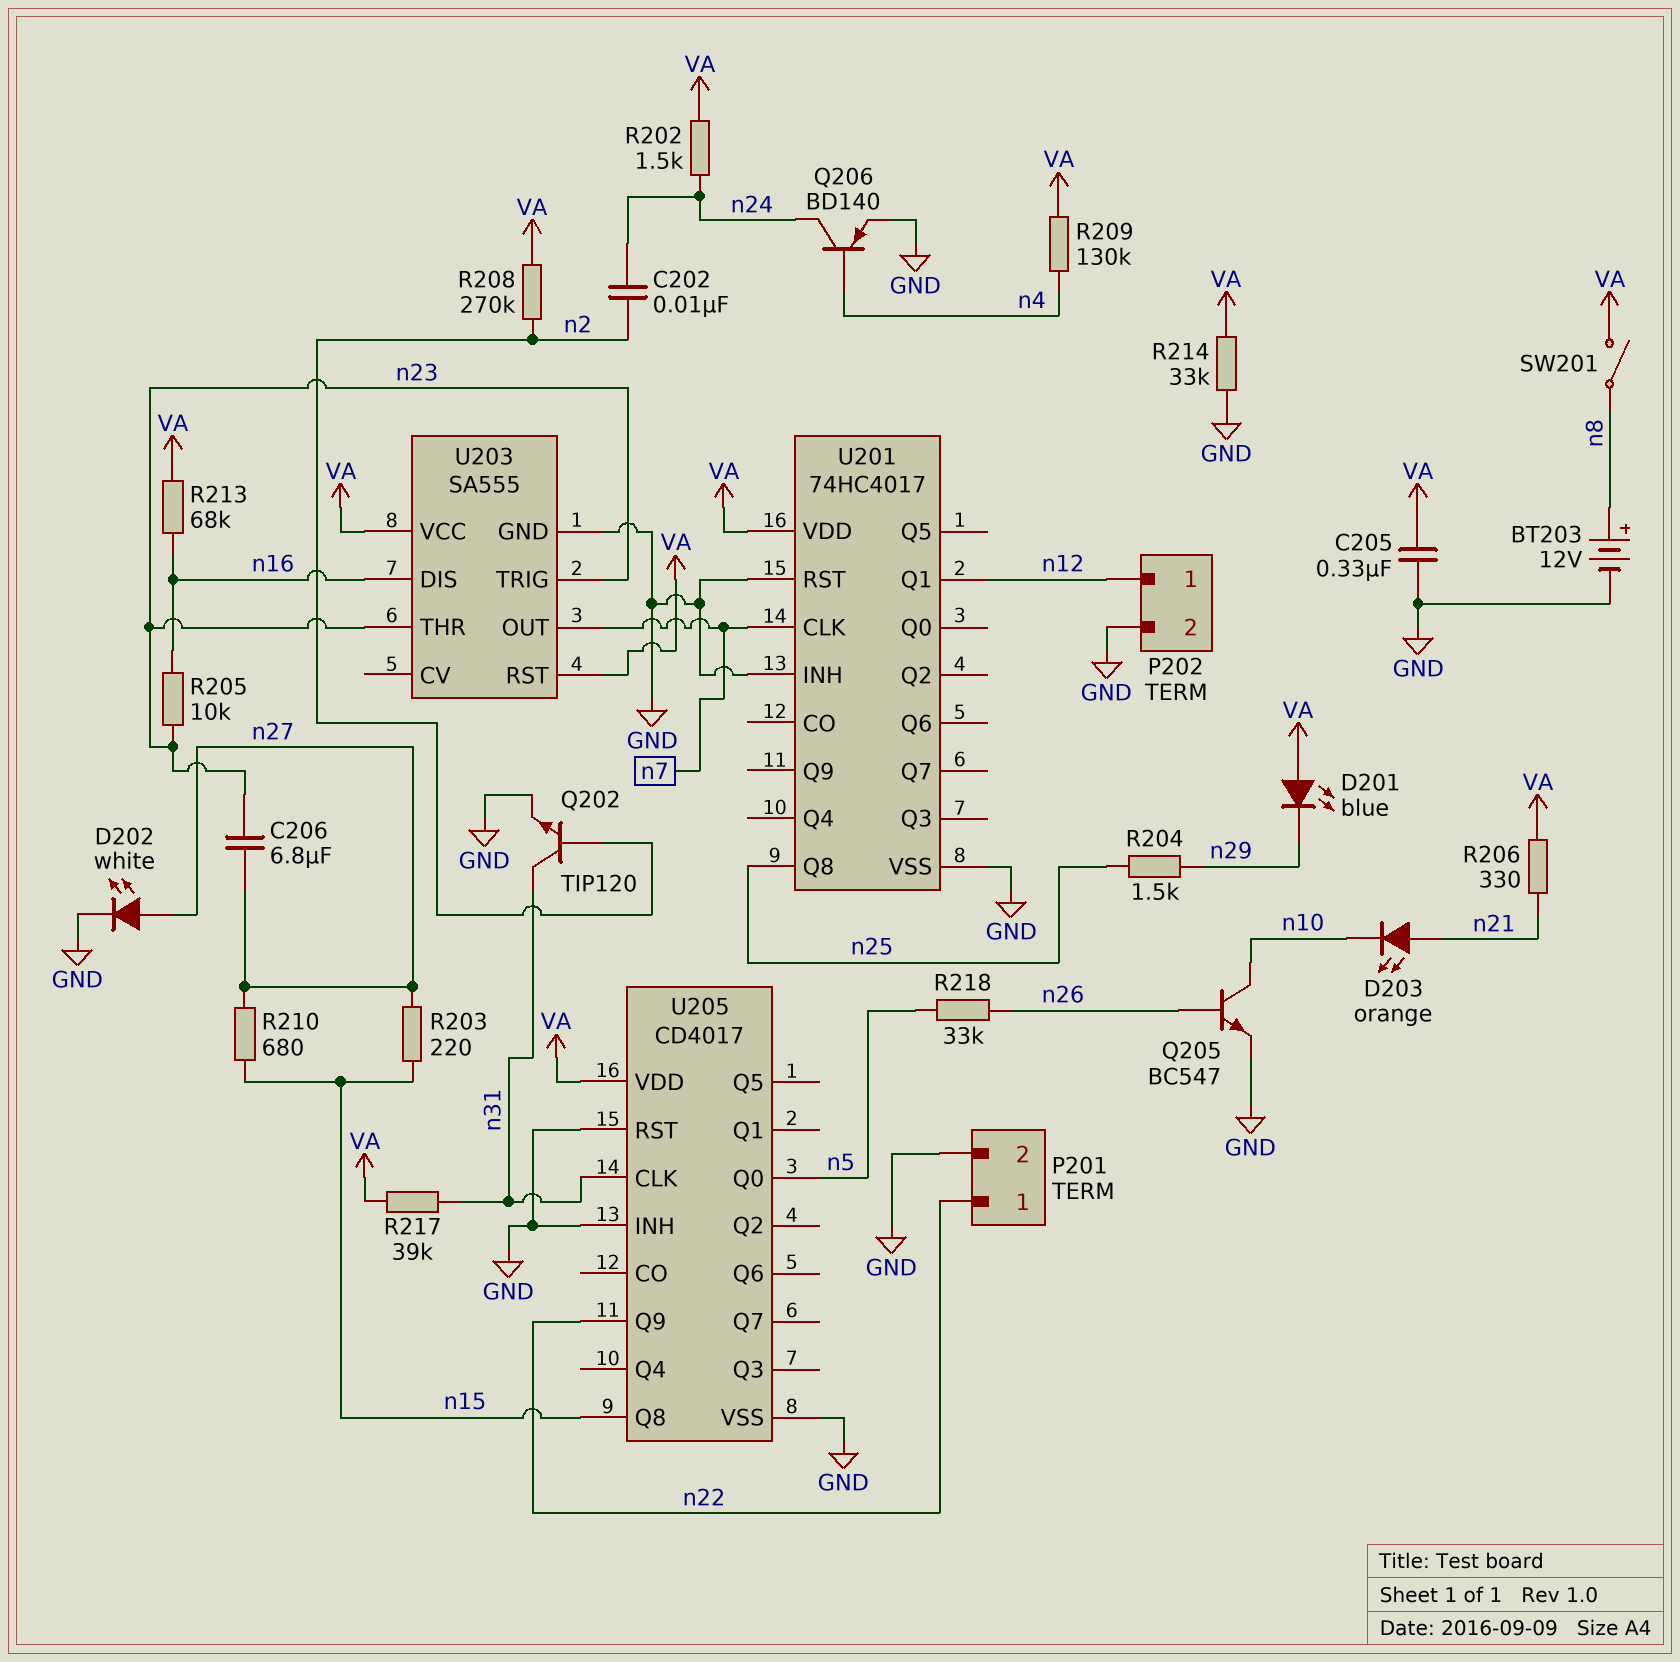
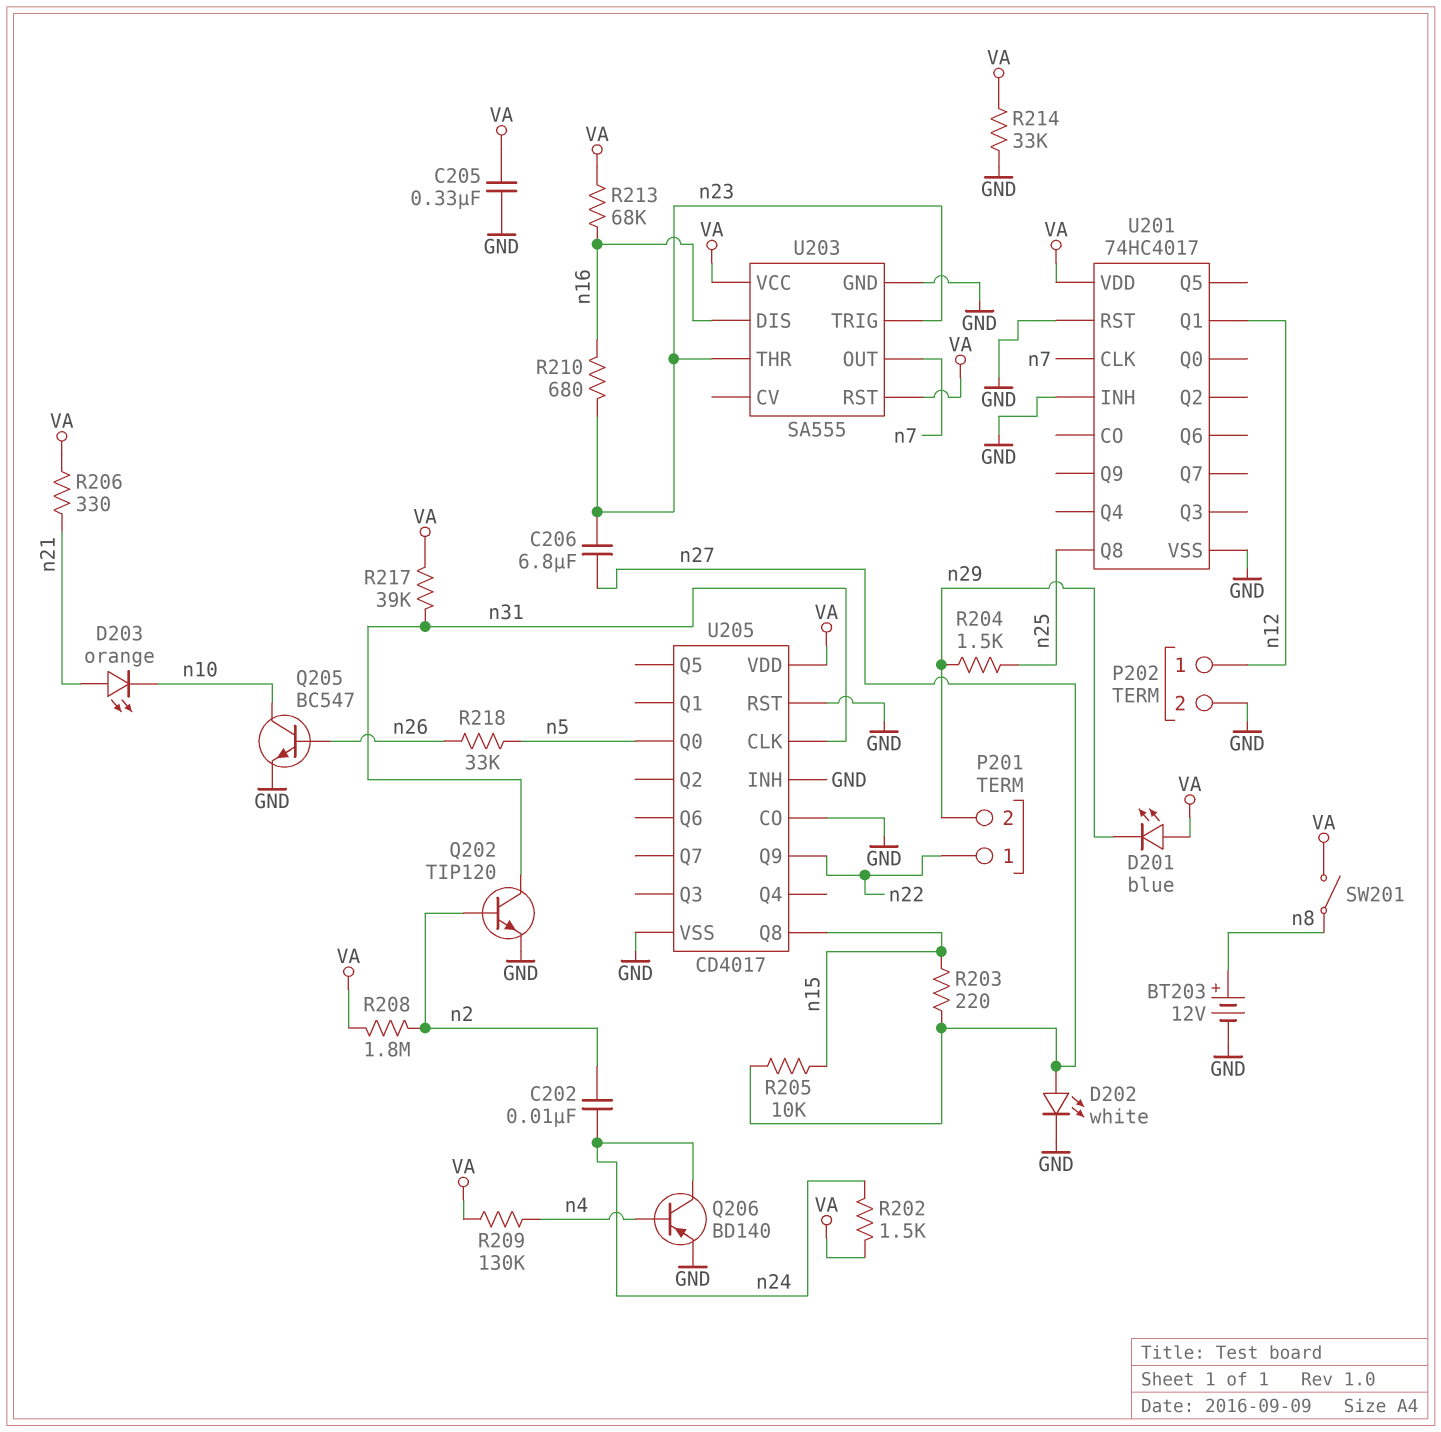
P201 pin 2: GND -> n29
R205: 10k (n16, n23) -> 10k (n15, n27)
R208: 270k (VA, n2) -> 1.8M (VA, n2)
R210: 680 (n15, n27) -> 680 (n16, n23)
U205 pin CO: none -> GND

